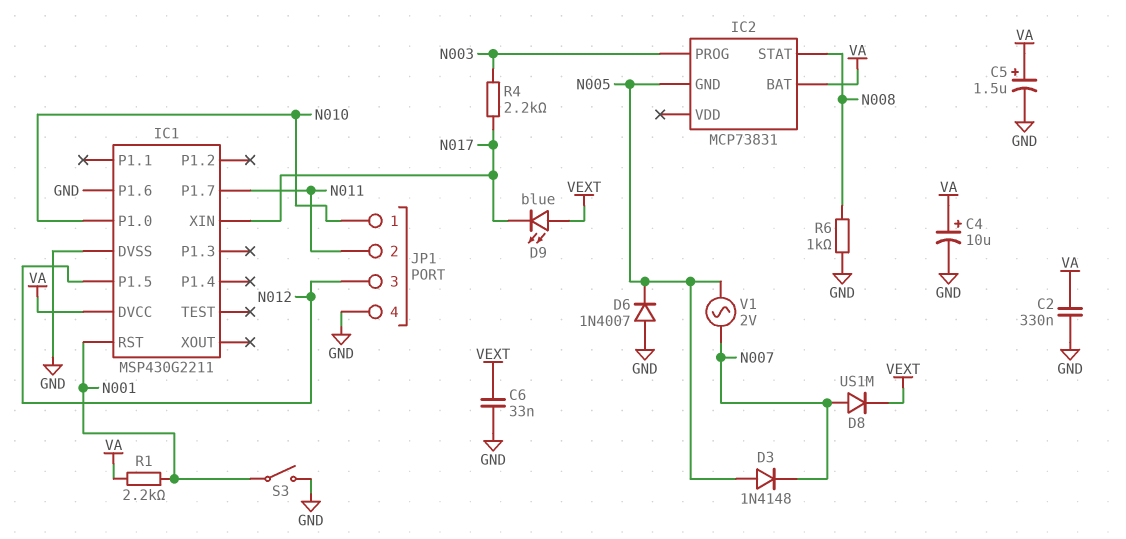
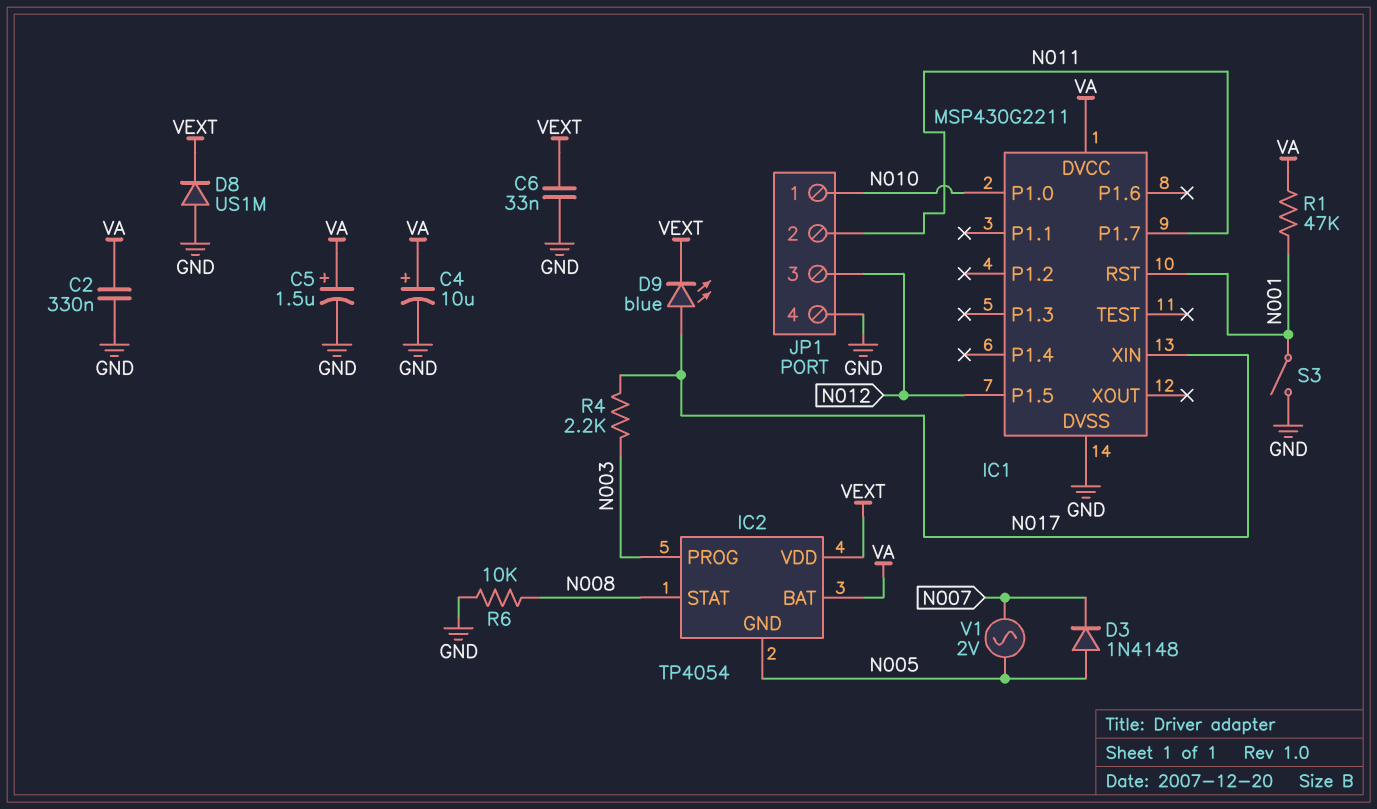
D6: diode 1N4007 (A GND, K N005) -> none
D8: diode US1M (A N007, K VEXT) -> diode US1M (A GND, K VEXT)
D9: LED blue (A VEXT, K N017) -> LED blue (A N017, K VEXT)
IC1 pin P1.6: GND -> none
IC2: MCP73831 -> TP4054
IC2 pin VDD: none -> VEXT
R1: 2.2k (N001, VA) -> 47k (N001, VA)
R6: 1k (GND, N008) -> 10k (GND, N008)

